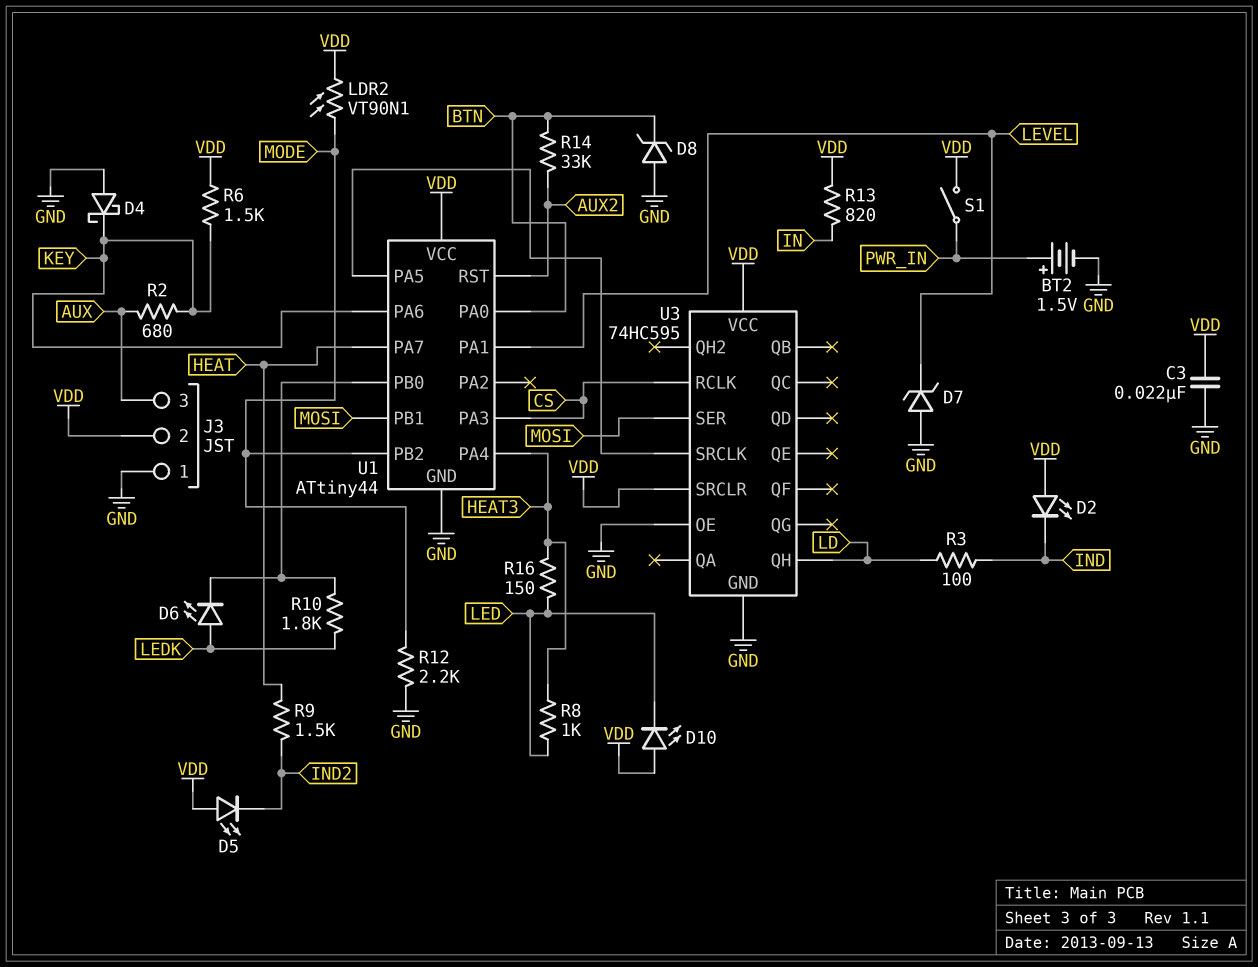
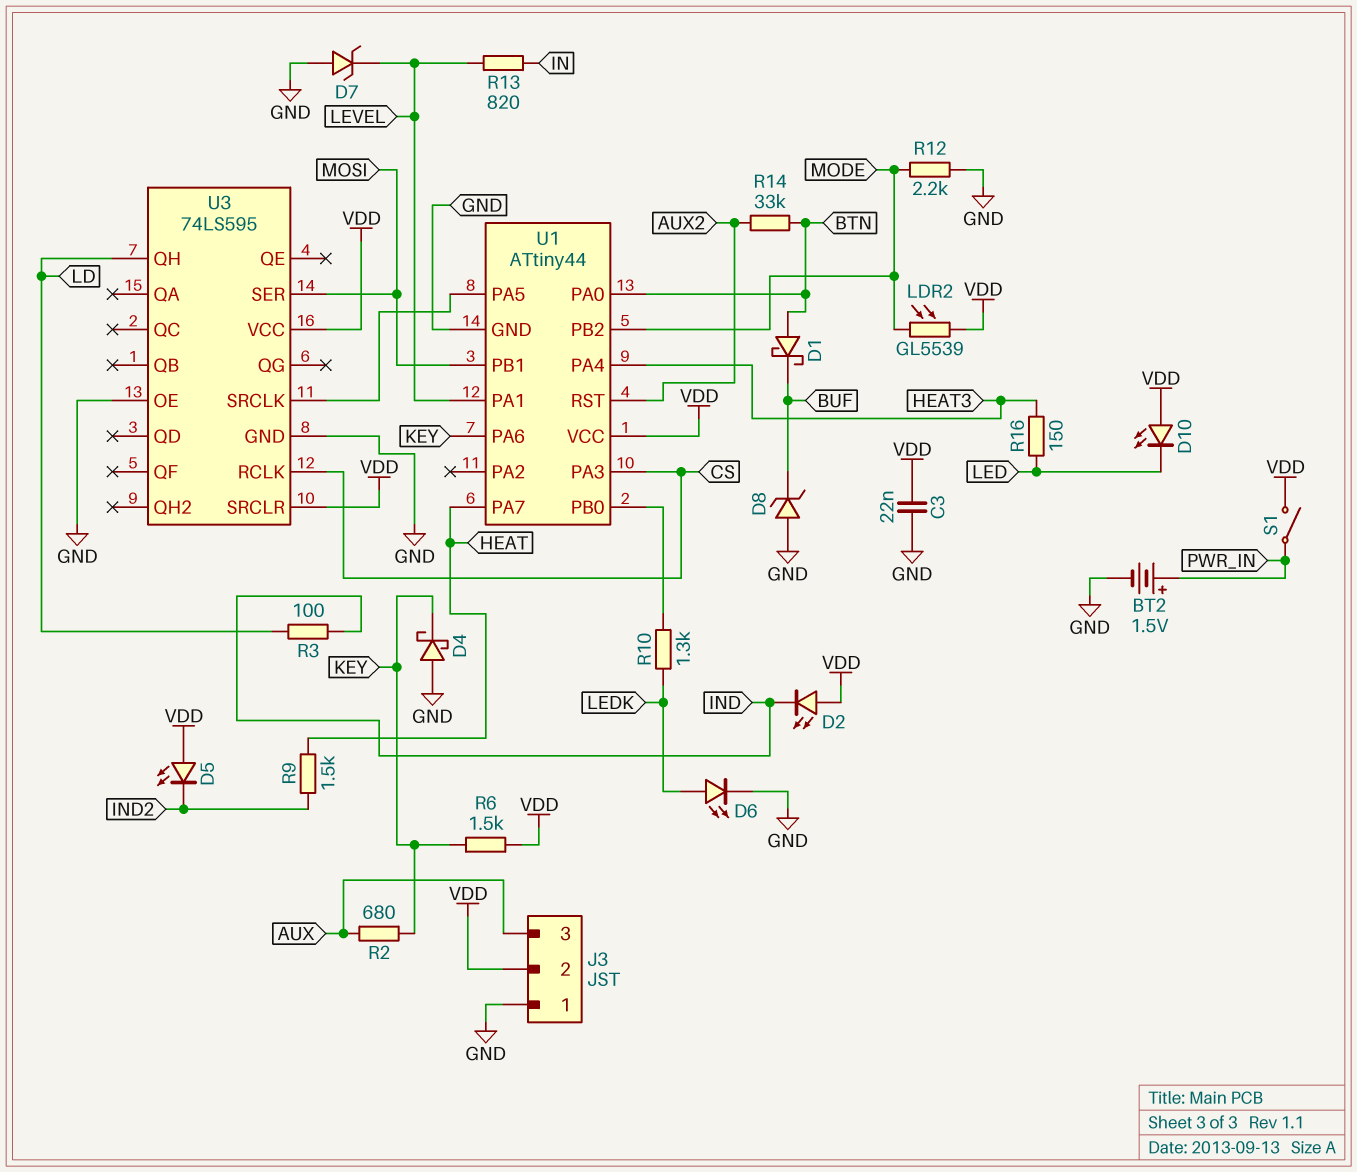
D1: none -> schottky (A BTN, K BUF)
D6: LED (A LEDK, K U1/PB0) -> LED (A LEDK, K GND)
D8: zener (A GND, K BTN) -> zener (A GND, K BUF)
LDR2: VT90N1 (MODE, VDD) -> GL5539 (MODE, VDD)
R8: 1k (HEAT3, LED) -> none
R10: 1.8k (LEDK, U1/PB0) -> 1.3k (LEDK, U1/PB0)
R13: 820 (IN, VDD) -> 820 (IN, LEVEL)
U3: 74HC595 -> 74LS595

